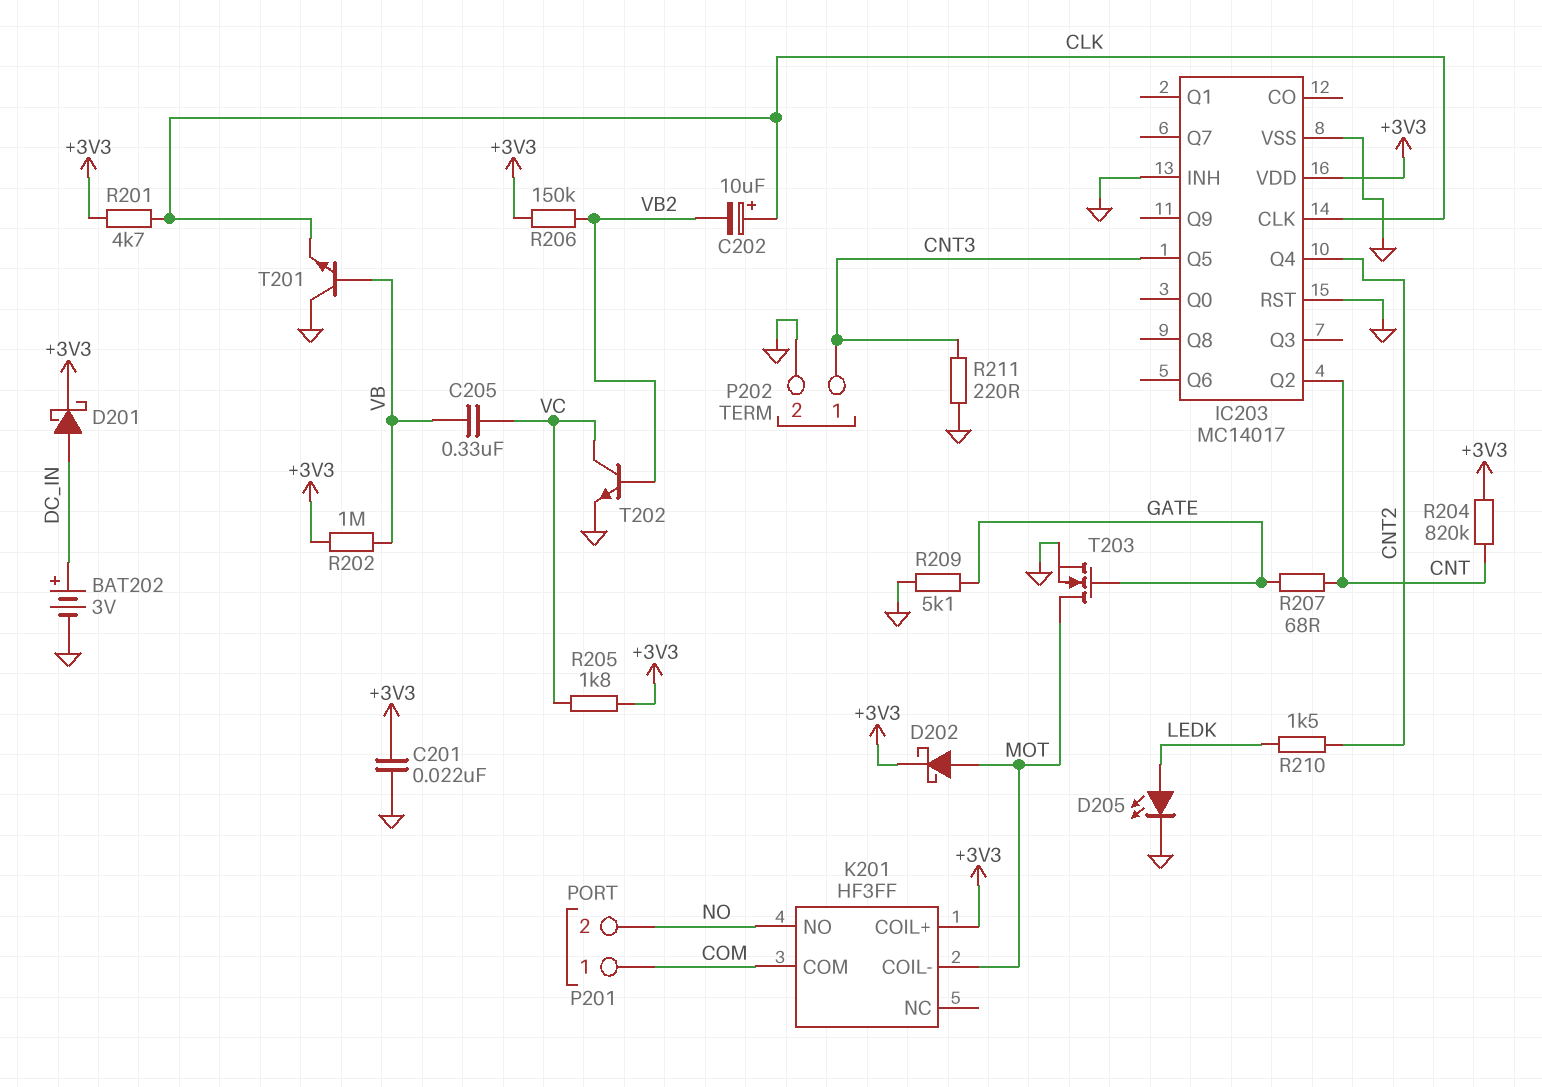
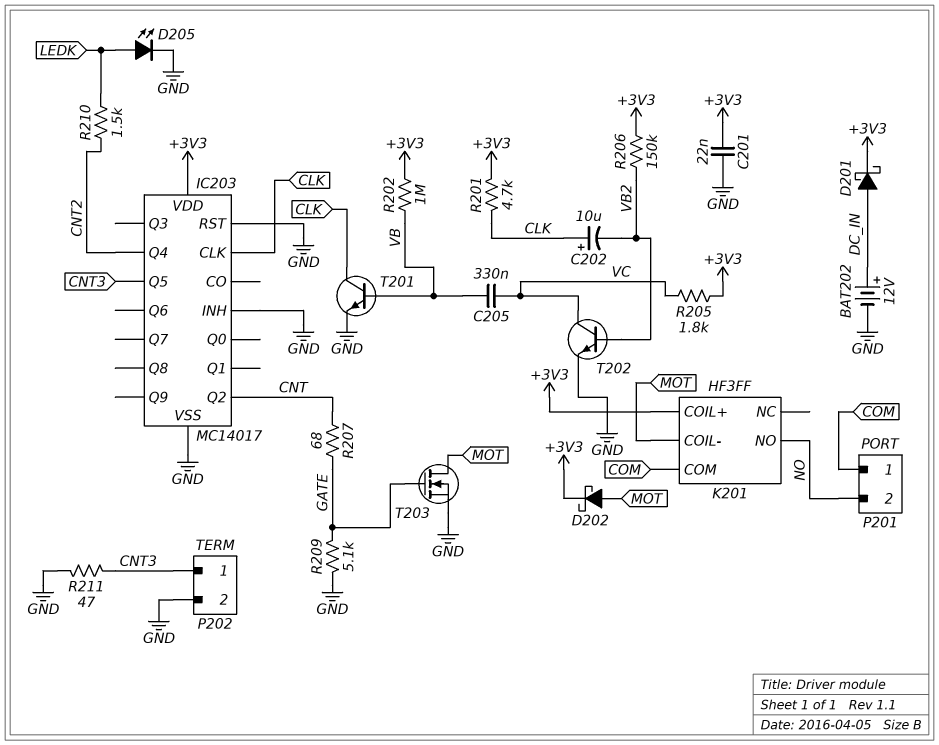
BAT202: 3V (plus DC_IN, minus GND) -> 12V (plus DC_IN, minus GND)
R204: 820k (+3V3, CNT) -> none
R211: 220 (CNT3, GND) -> 47 (CNT3, GND)
T201: NPN (B VB, C GND, E CLK) -> NPN (B VB, C CLK, E GND)

